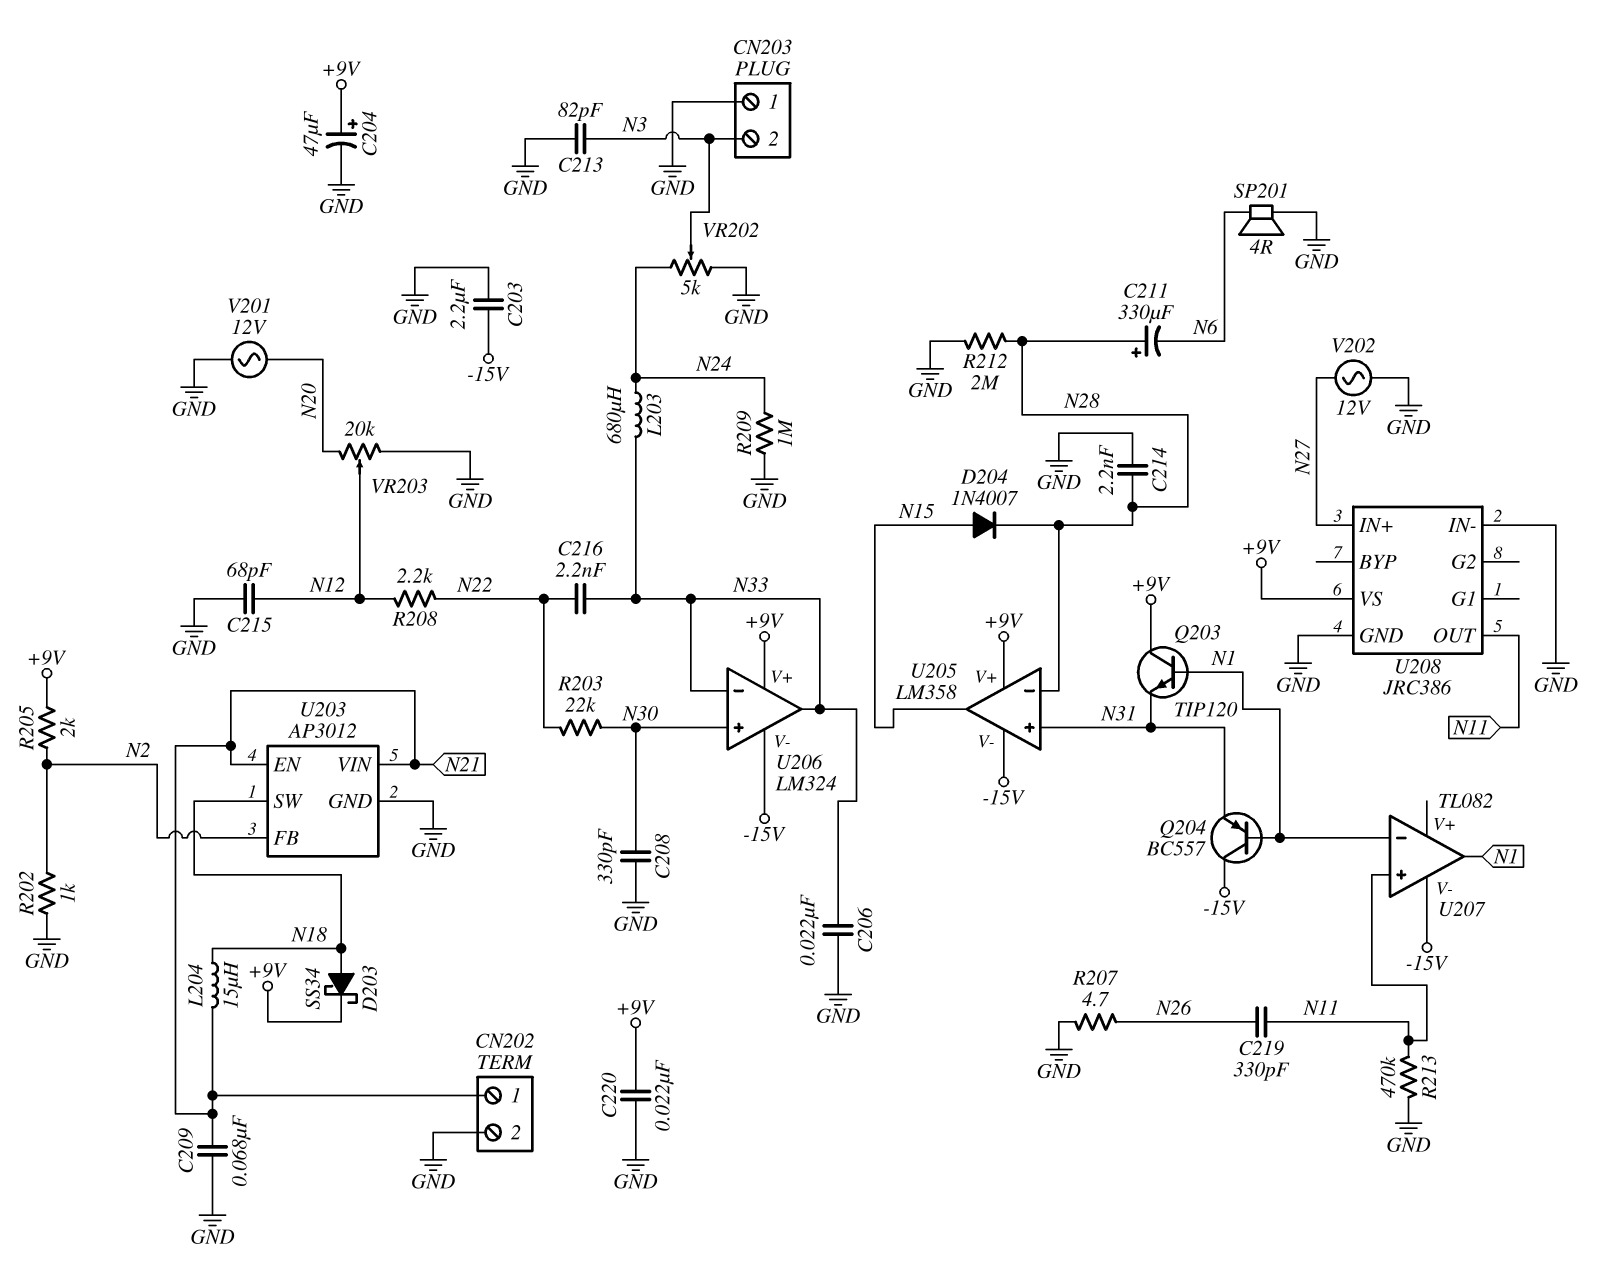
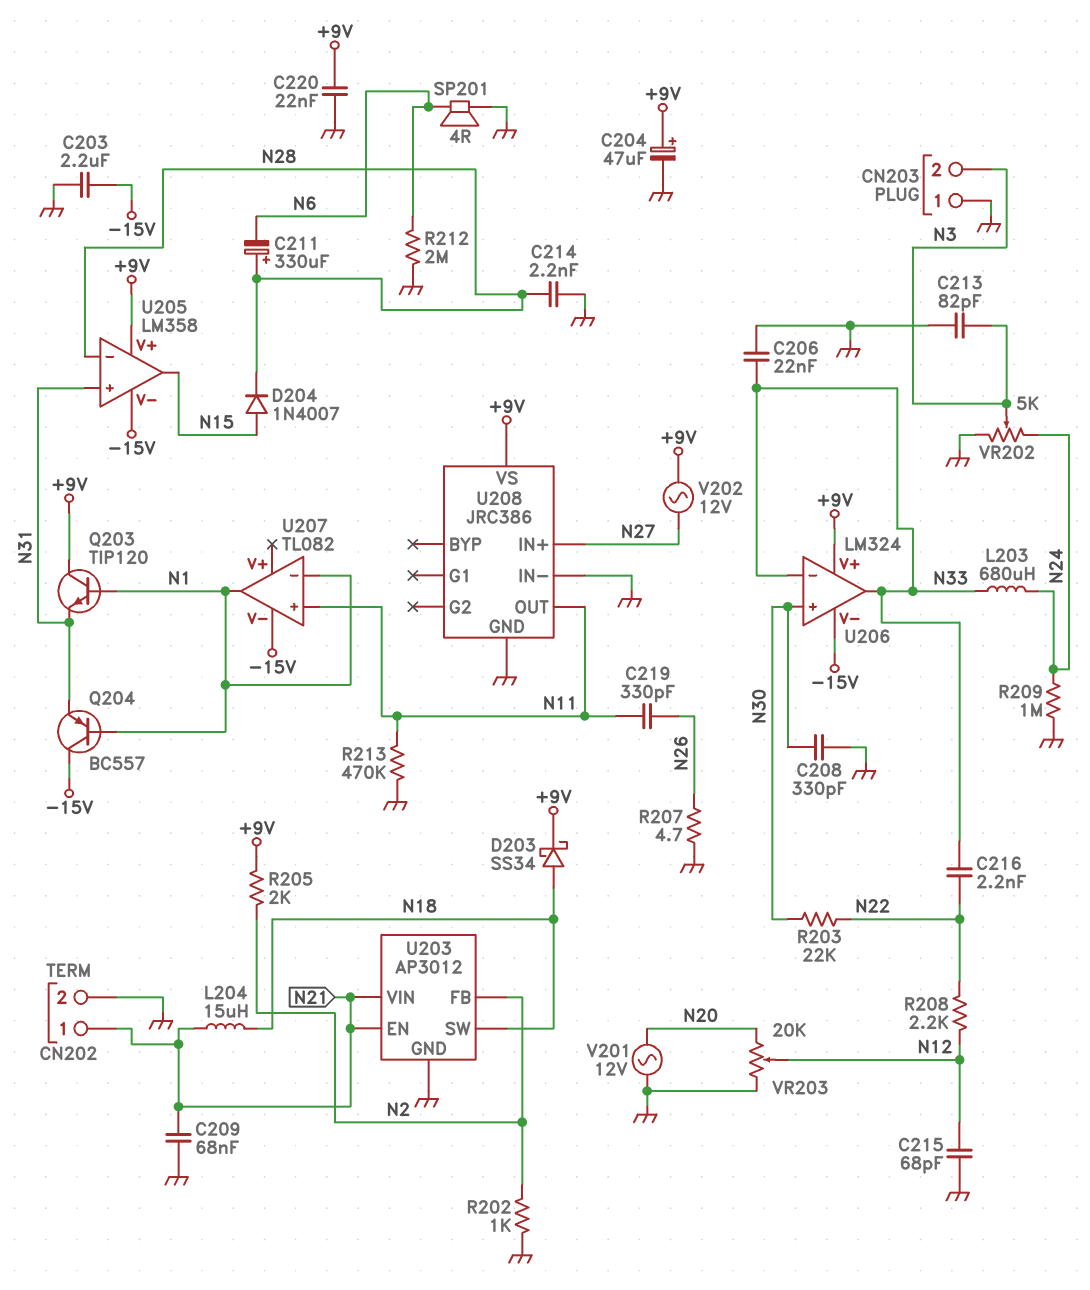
R212: 2M (GND, N28) -> 2M (GND, N6)
V202: AC 12V (GND, N27) -> AC 12V (+9V, N27)

